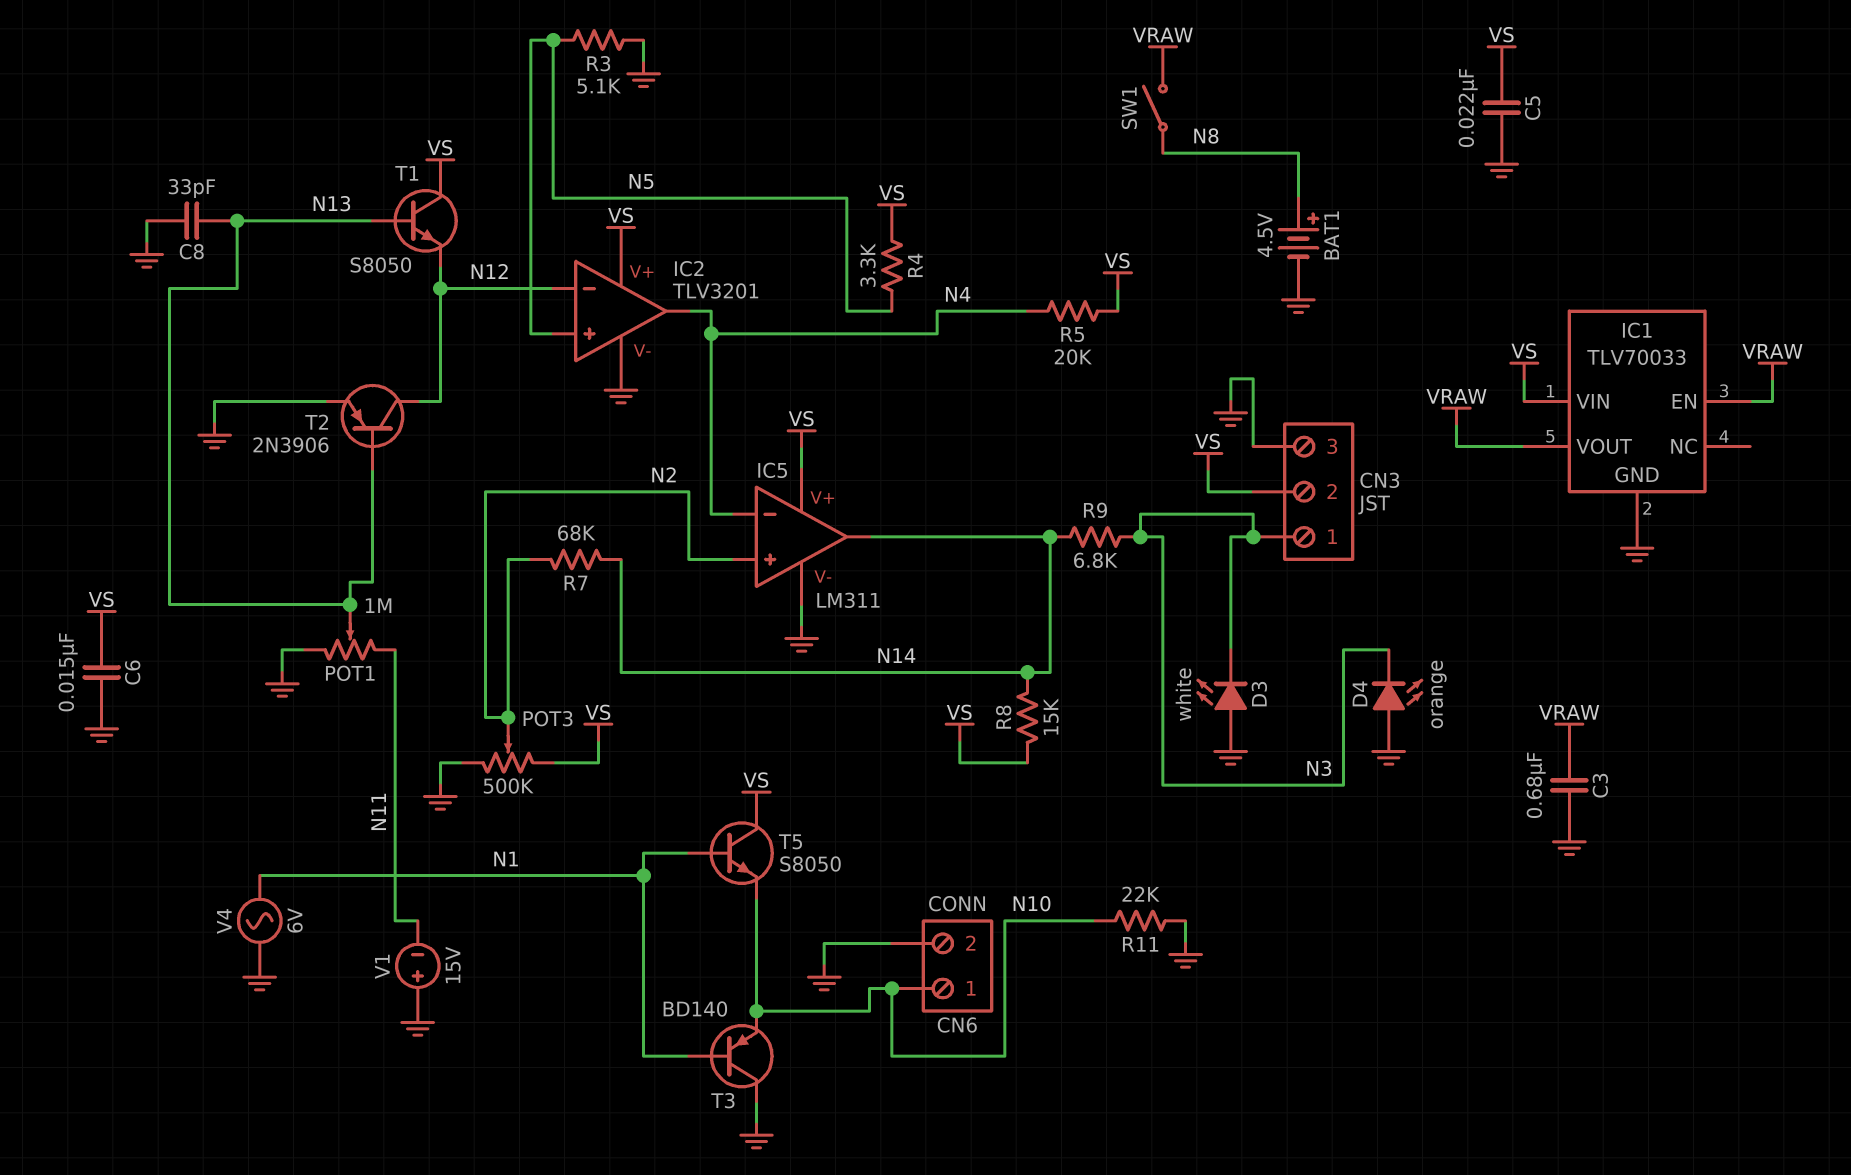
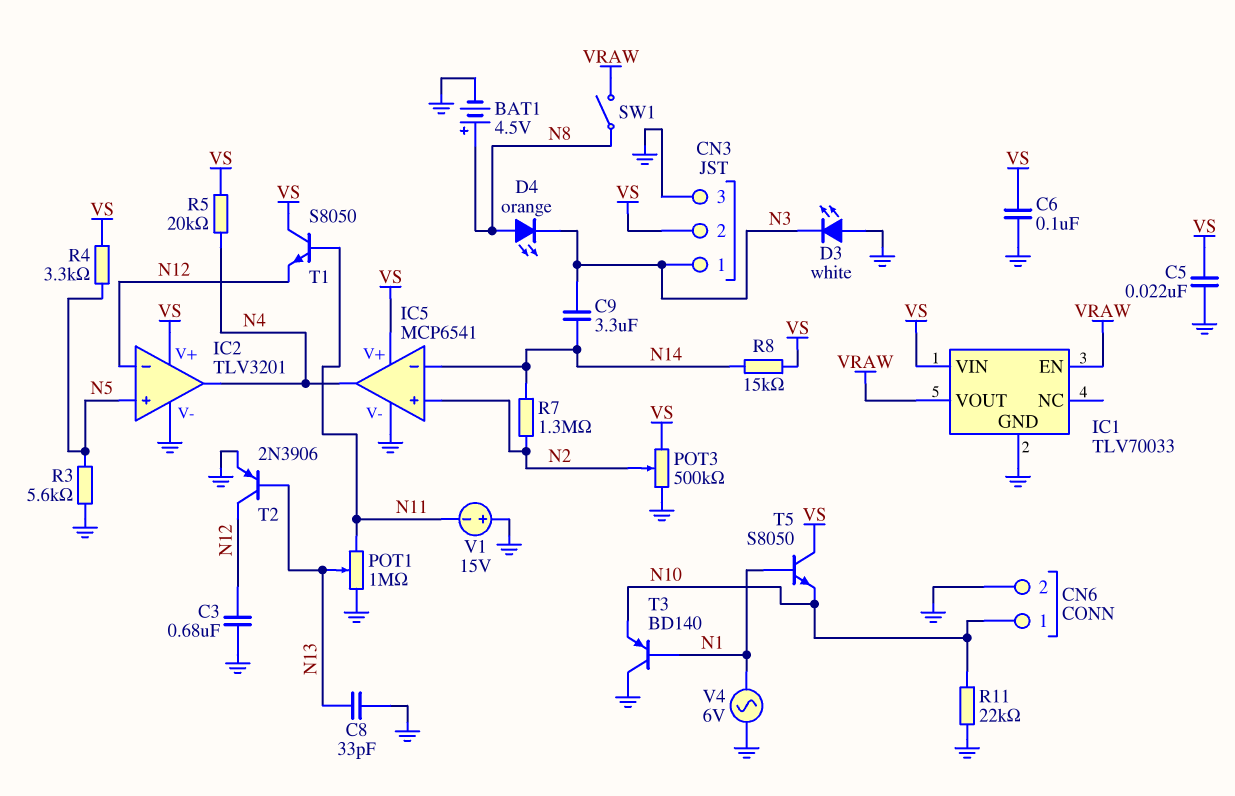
C3: 680nF (GND, VRAW) -> 680nF (GND, N12)
C6: 15nF (GND, VS) -> 100nF (GND, VS)
C9: none -> 3.3uF (N3, N14)
D4: LED orange (A GND, K N3) -> LED orange (A N8, K N3)
IC5: LM311 -> MCP6541
IC5 pin in-: N4 -> N14
IC5 pin out: N14 -> N4
R3: 5.1k (GND, N5) -> 5.6k (GND, N5)
R7: 68k (N2, N14) -> 1.3M (N2, N14)
R9: 6.8k (N3, N14) -> none
T1: NPN S8050 (B N13, C VS, E N12) -> NPN S8050 (B N11, C VS, E N12)

